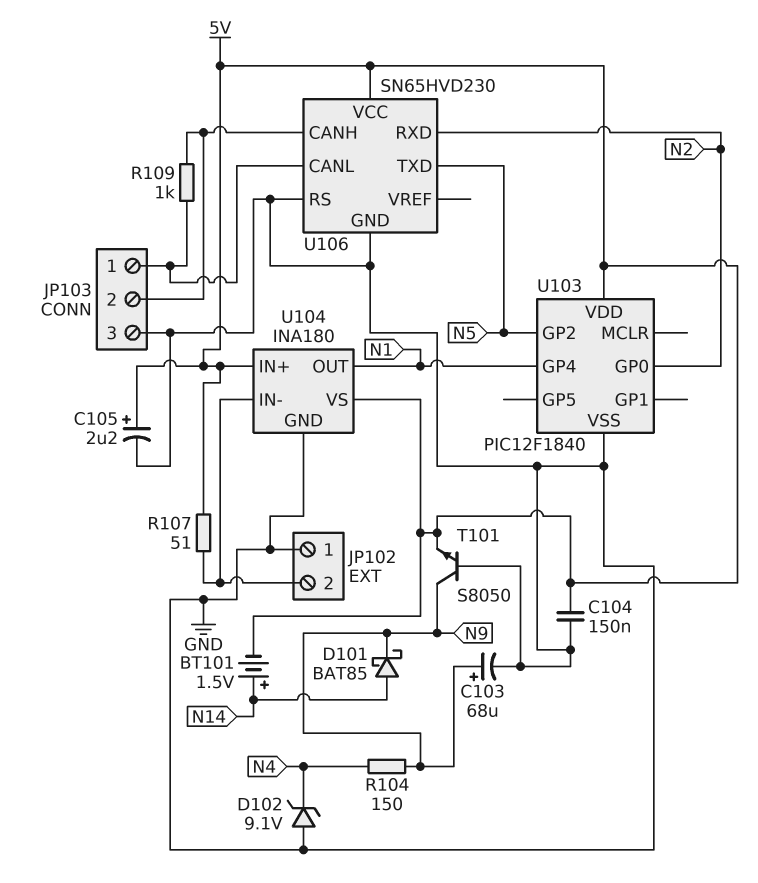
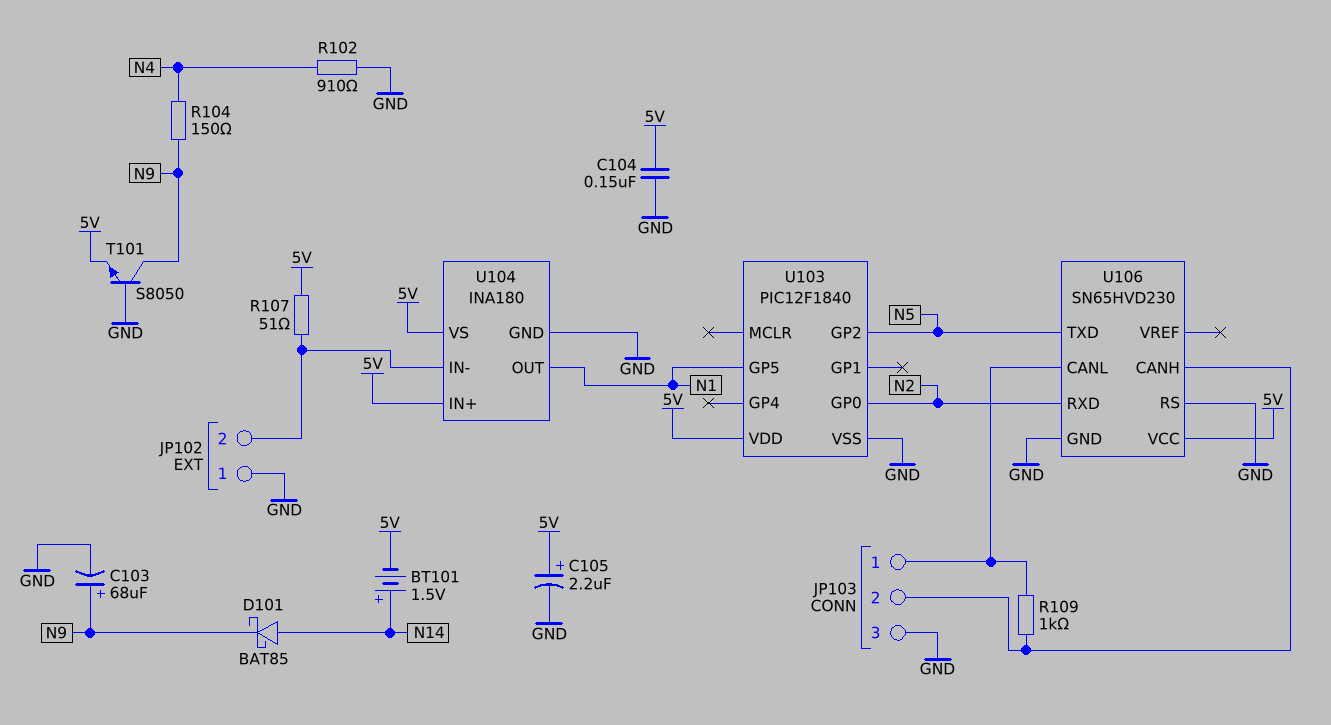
D102: zener 9.1V (A GND, K N4) -> none
R102: none -> 910 (GND, N4)
U103 pin GP4: N1 -> none
U103 pin GP5: none -> N1

